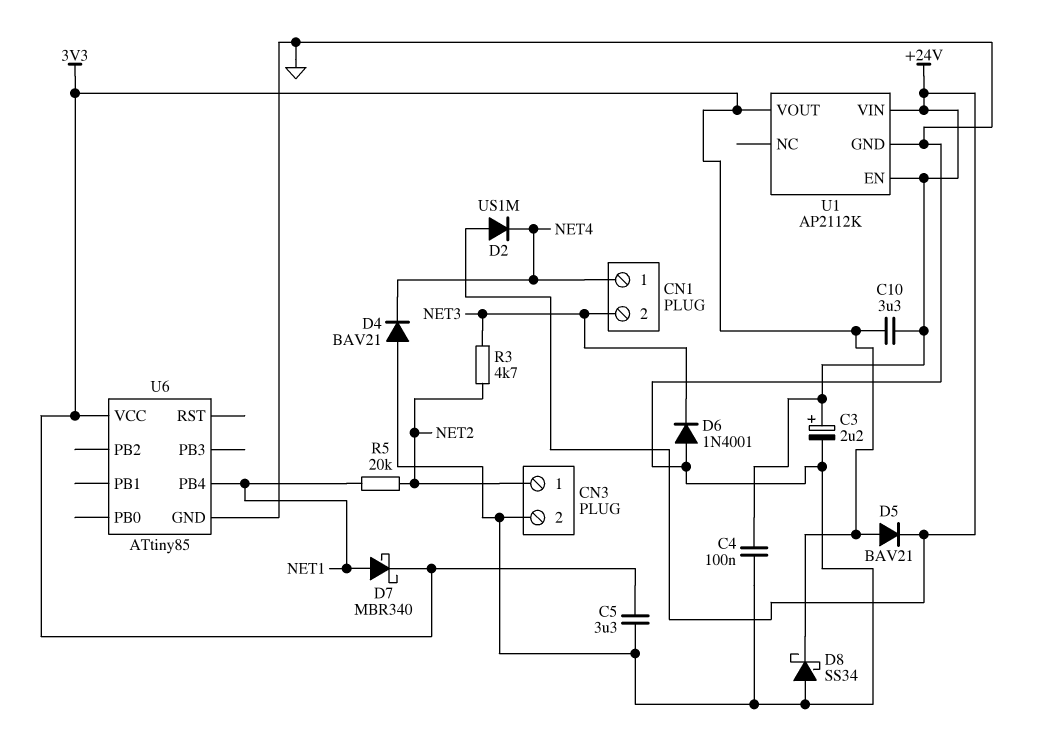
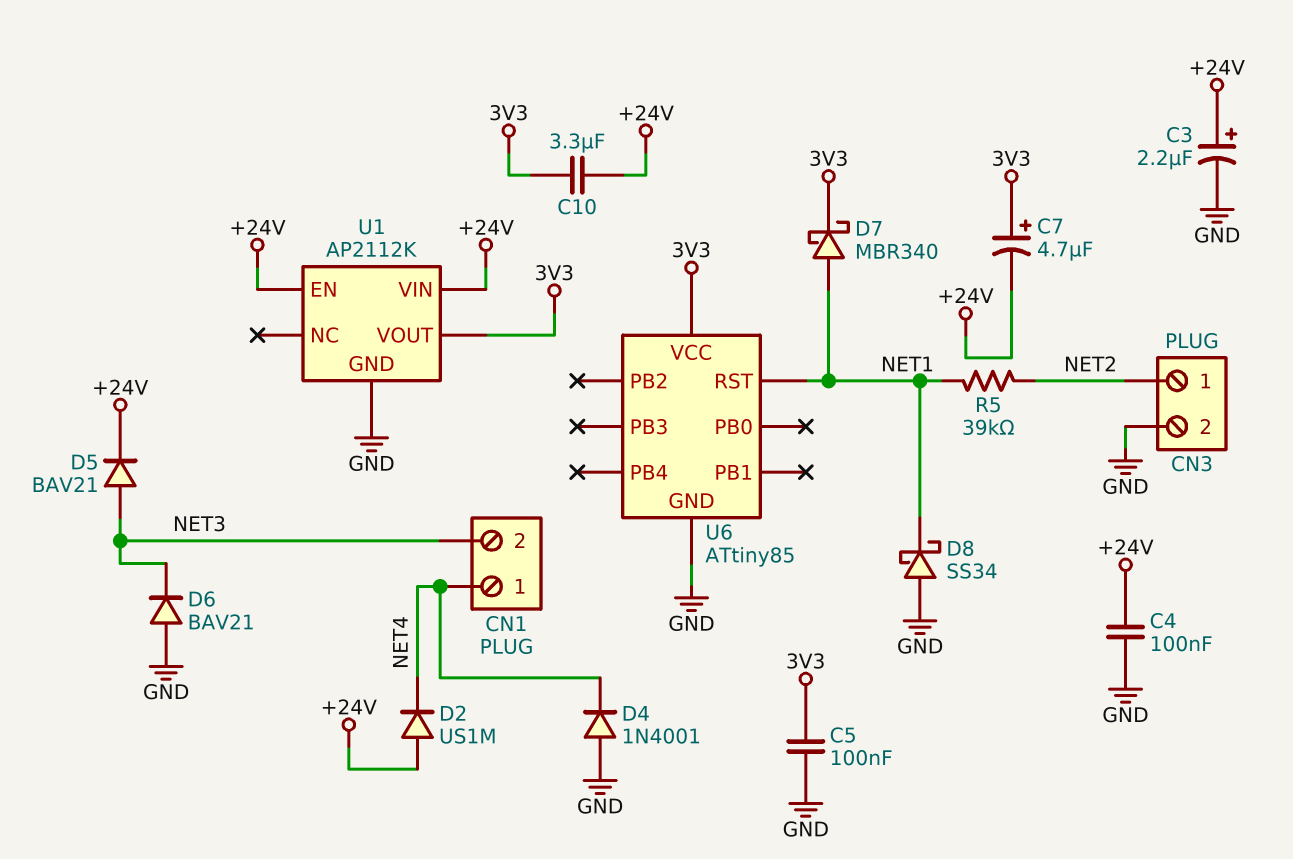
C5: 3.3uF (3V3, GND) -> 100nF (3V3, GND)
C7: none -> 4.7uF (plus 3V3, minus +24V)
D4: diode BAV21 (A GND, K NET4) -> diode 1N4001 (A GND, K NET4)
D5: diode BAV21 (A 3V3, K +24V) -> diode BAV21 (A NET3, K +24V)
D6: diode 1N4001 (A GND, K NET3) -> diode BAV21 (A GND, K NET3)
D8: schottky SS34 (A GND, K 3V3) -> schottky SS34 (A GND, K NET1)
R3: 4.7k (NET2, NET3) -> none
R5: 20k (NET1, NET2) -> 39k (NET1, NET2)
U6 pin PB4: NET1 -> none
U6 pin RST: none -> NET1

